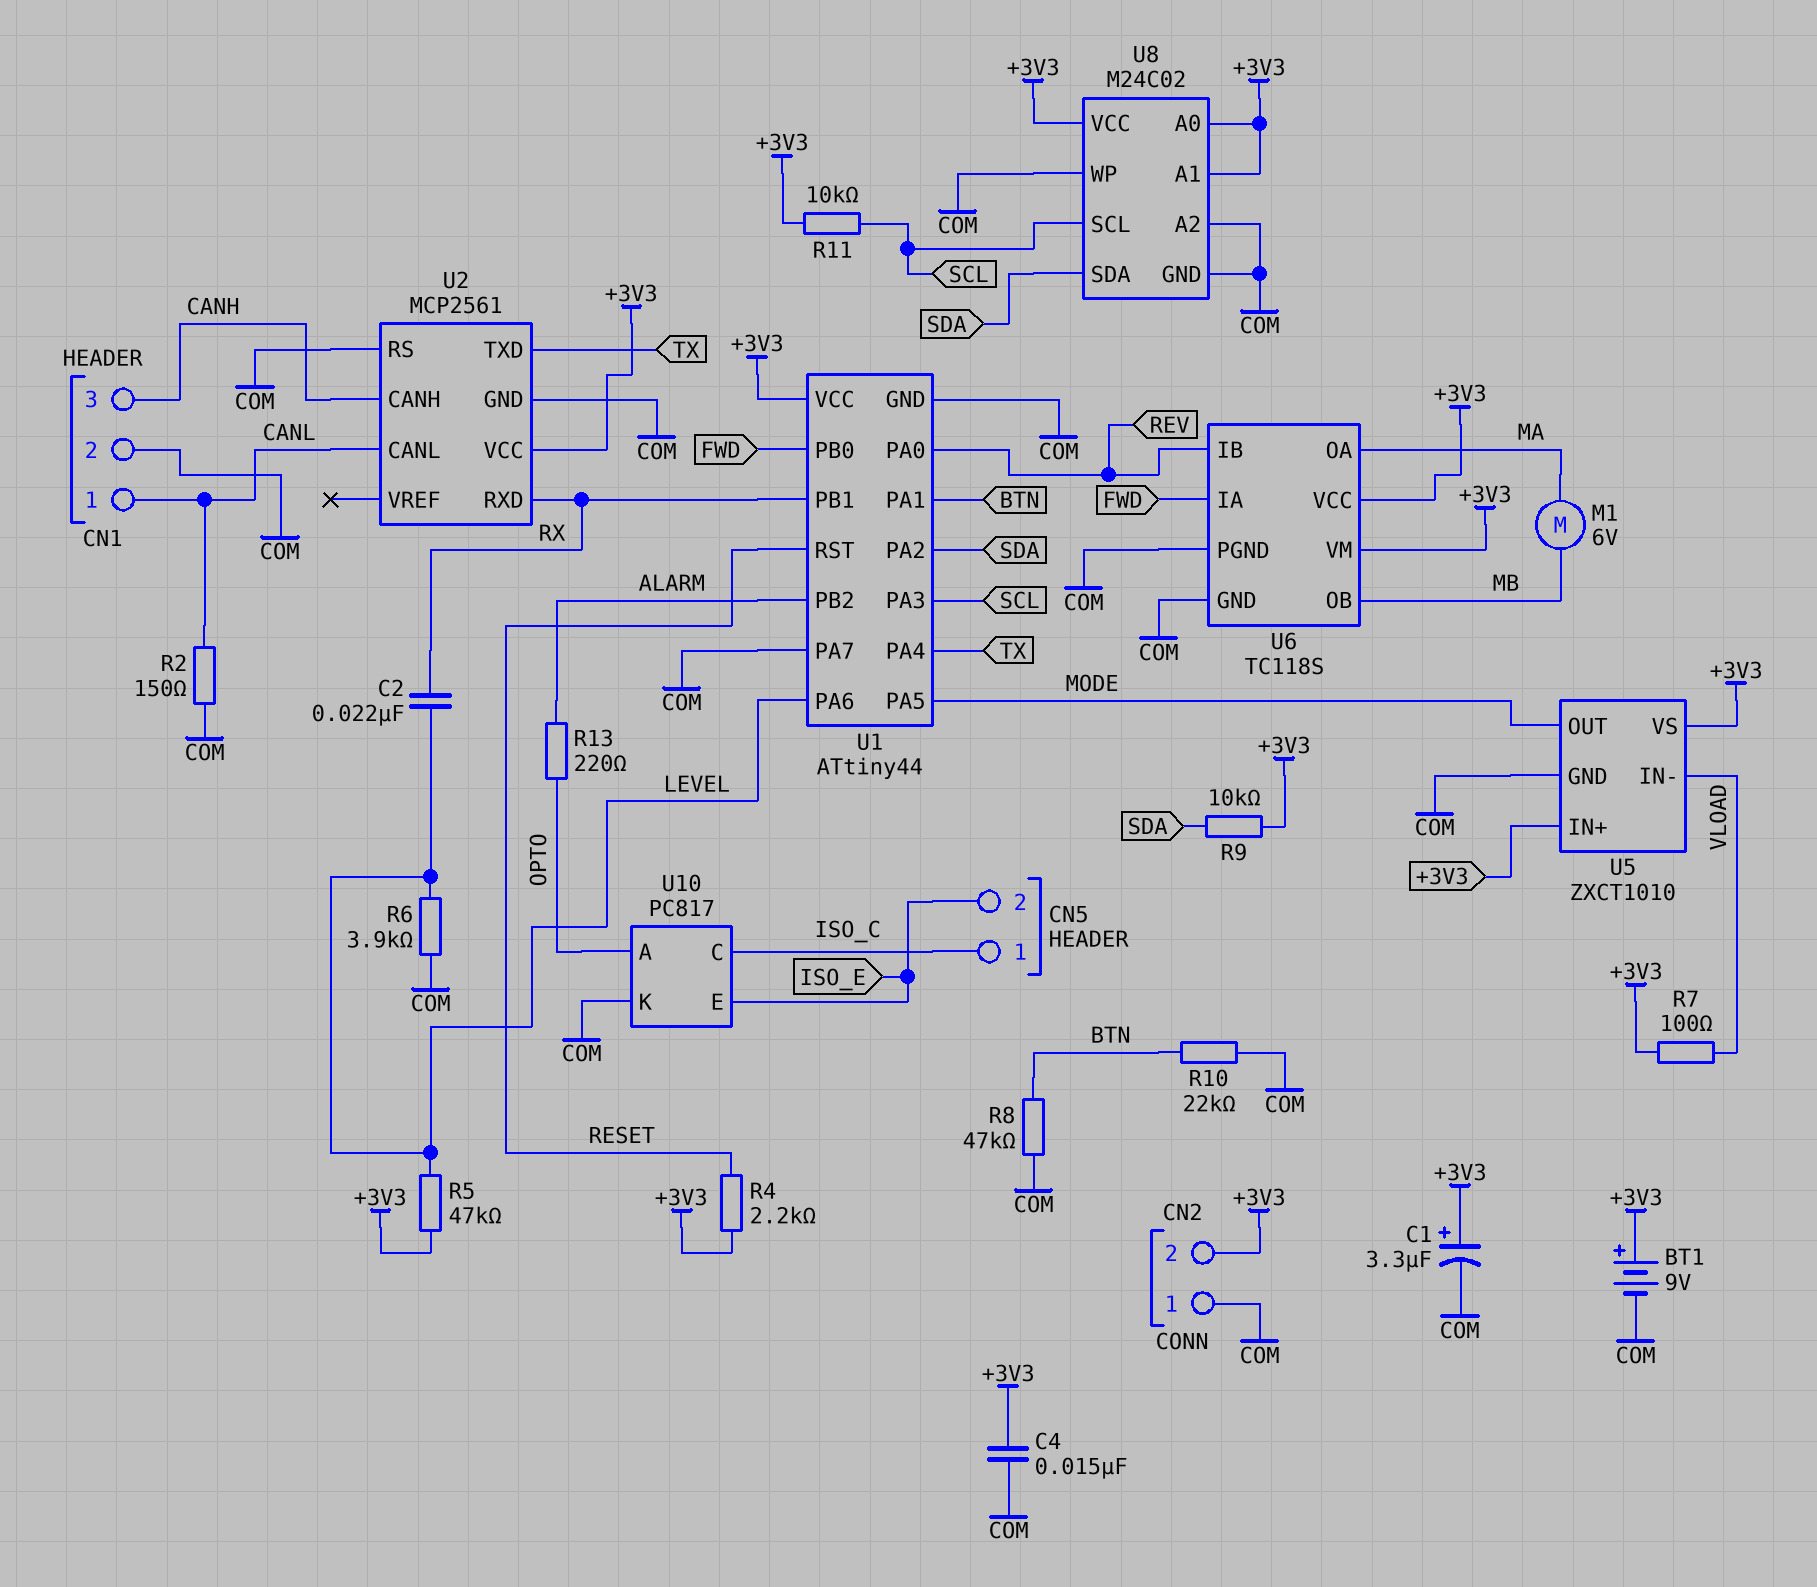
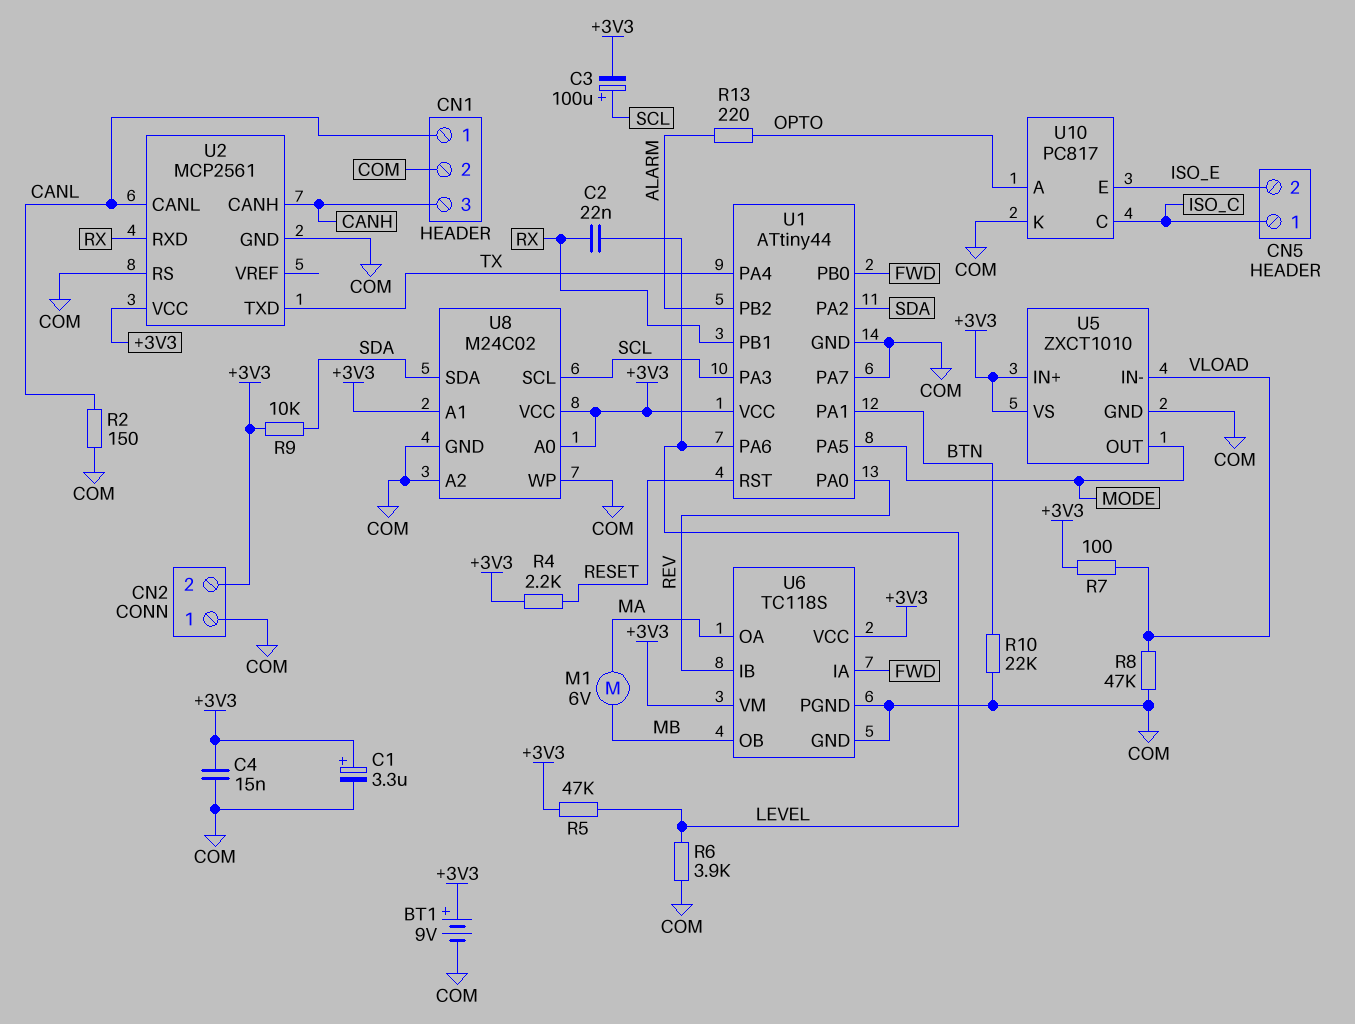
C3: none -> 100uF (plus SCL, minus +3V3)
R8: 47k (BTN, COM) -> 47k (COM, VLOAD)
R11: 10k (+3V3, SCL) -> none

